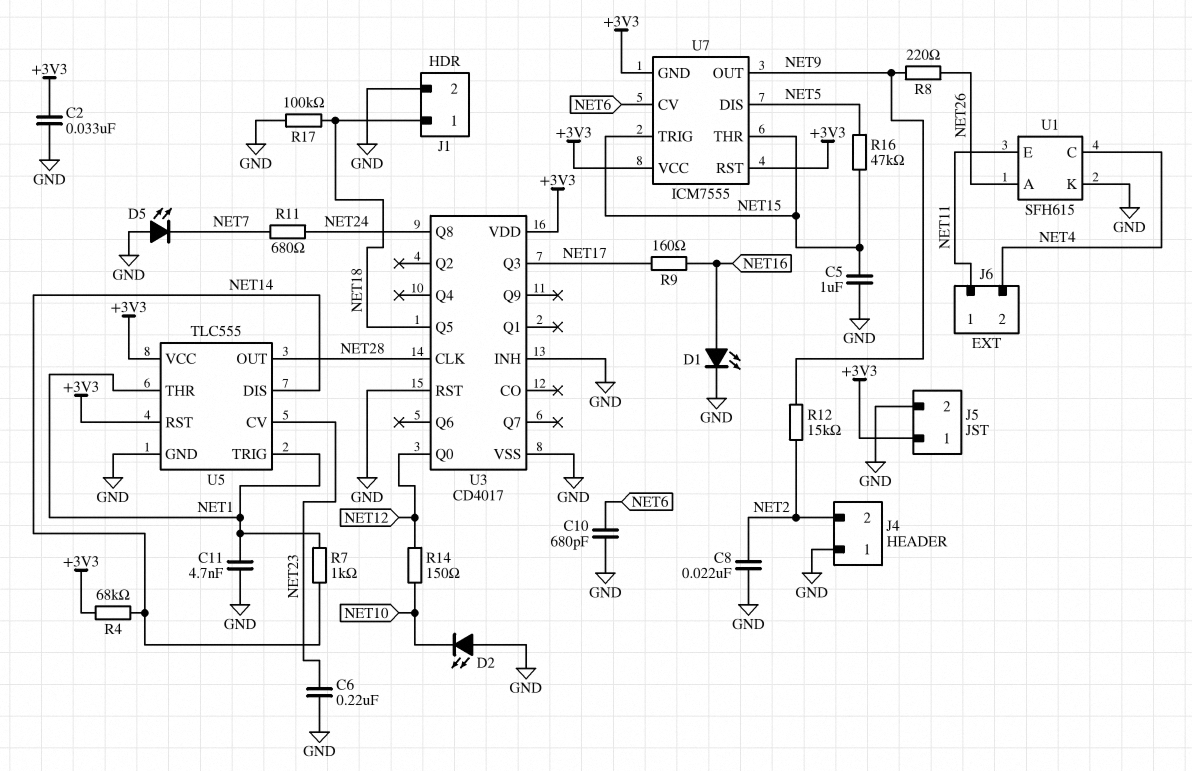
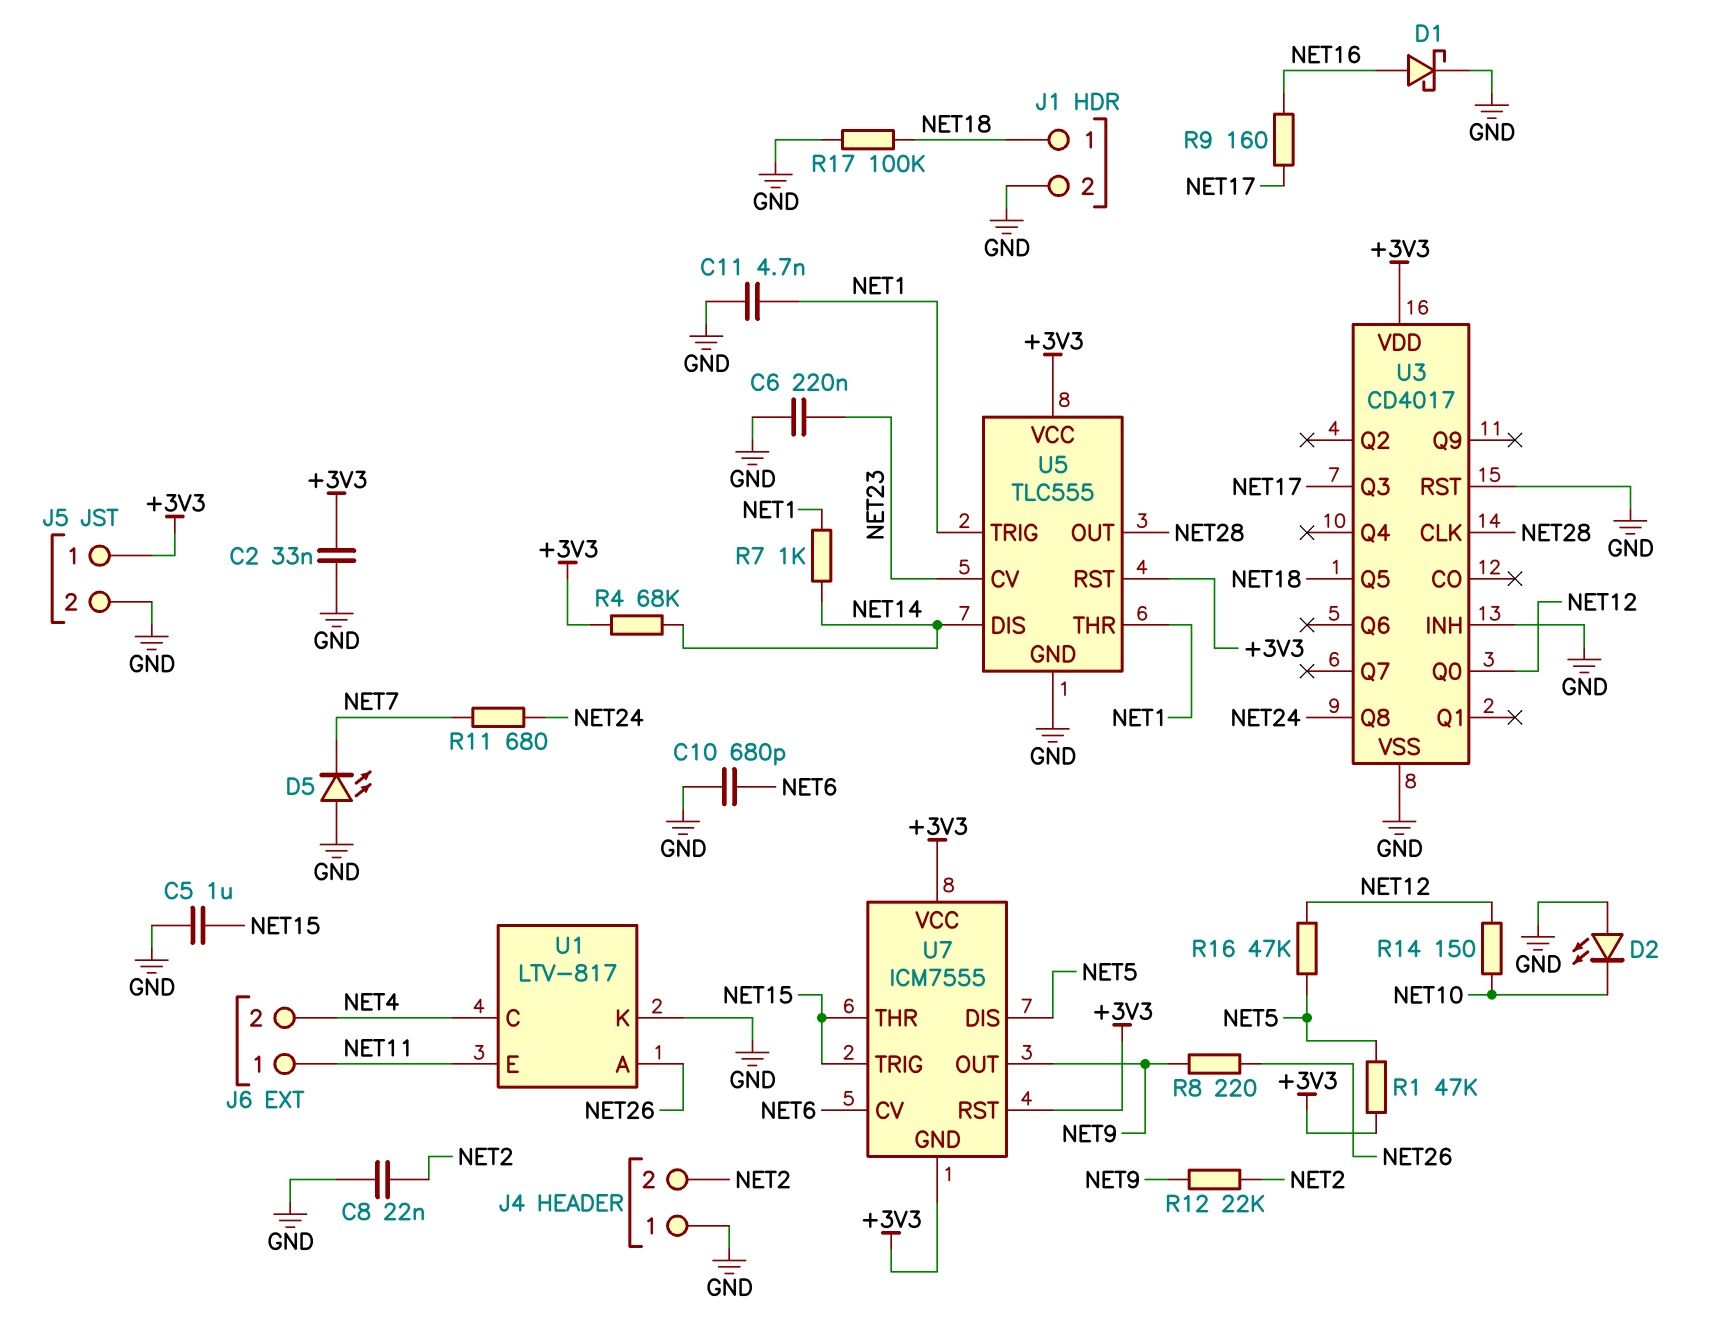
D1: LED (A NET16, K GND) -> schottky (A NET16, K GND)
R1: none -> 47k (+3V3, NET5)
R12: 15k (NET2, NET9) -> 22k (NET2, NET9)
R16: 47k (NET5, NET15) -> 47k (NET5, NET12)
U1: SFH615 -> LTV-817

